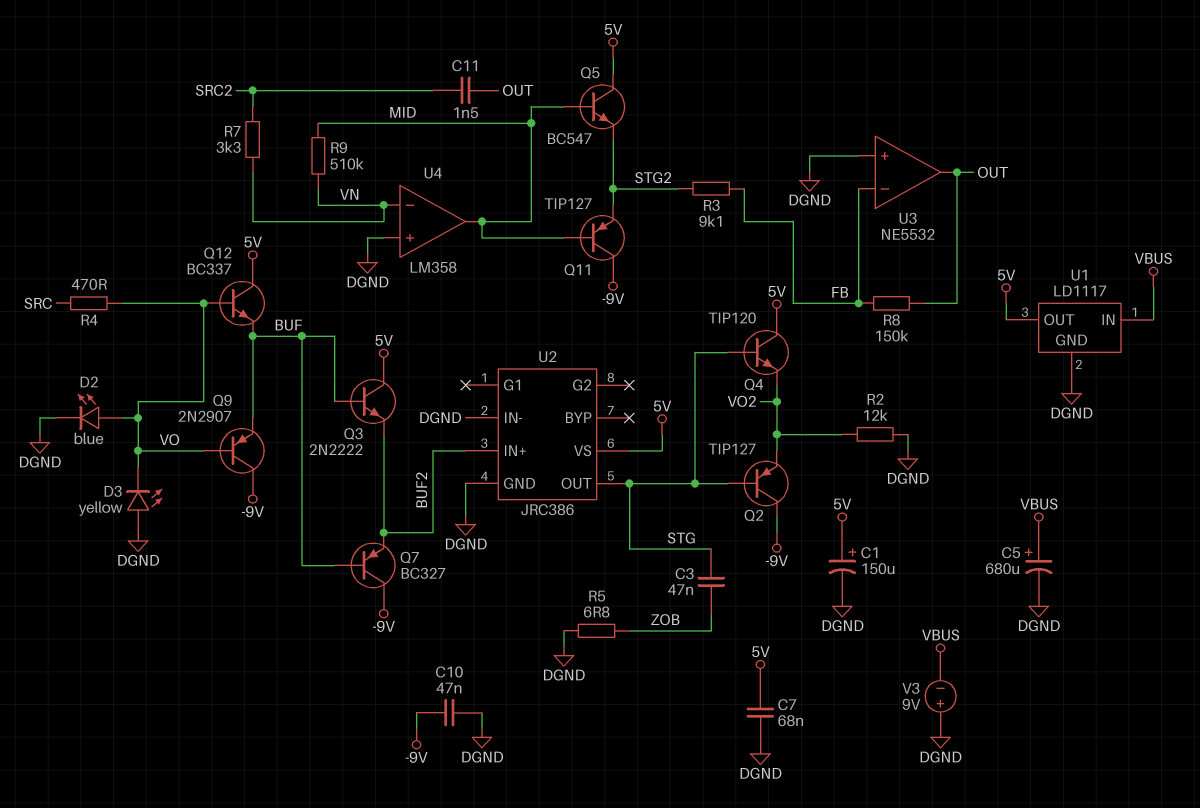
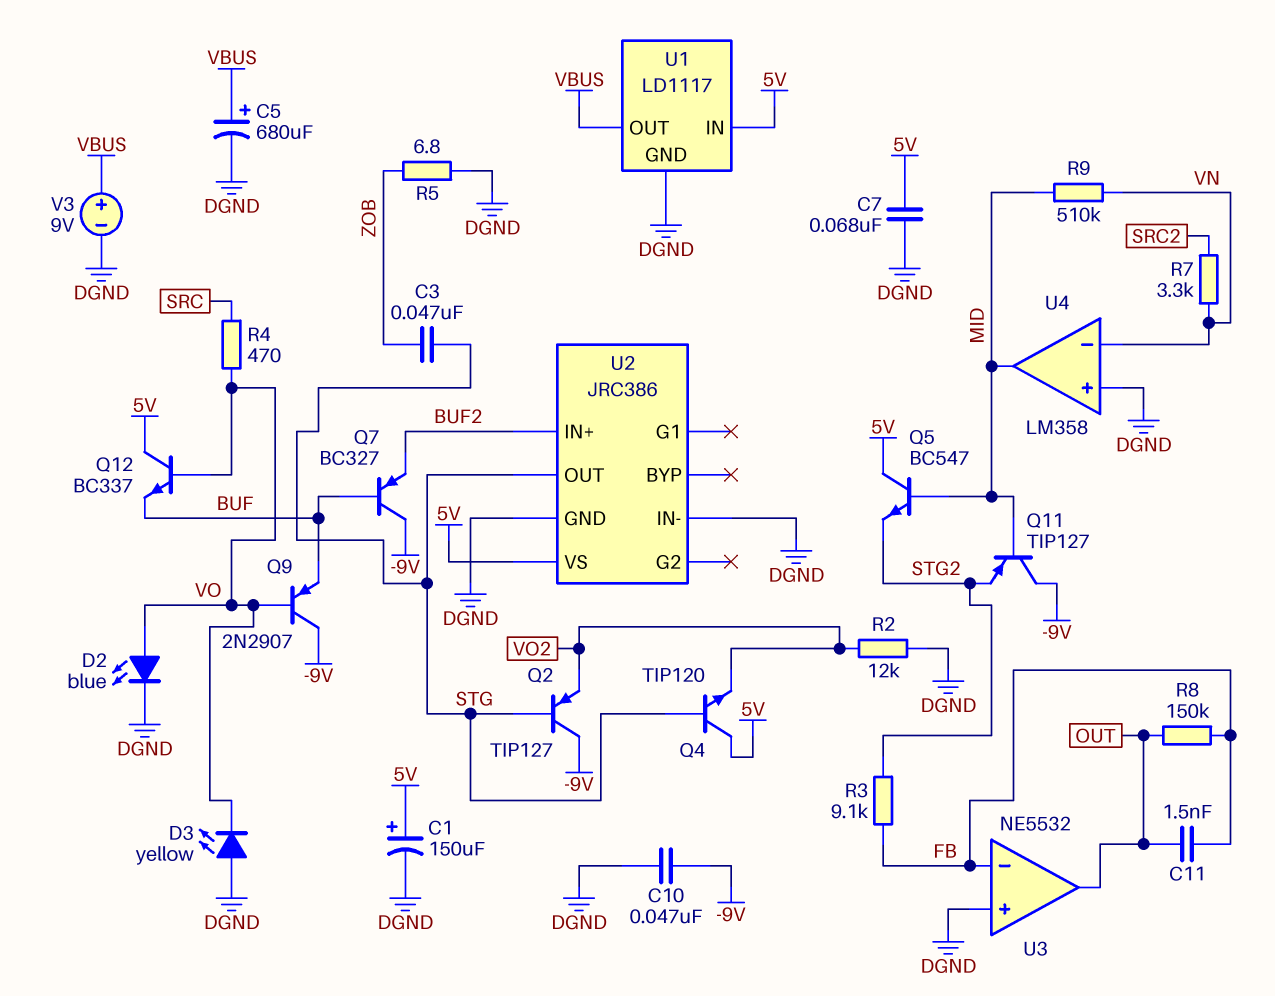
C11: 1.5nF (OUT, SRC2) -> 1.5nF (FB, OUT)
Q3: NPN 2N2222 (B BUF, C 5V, E BUF2) -> none
U1 pin IN: VBUS -> 5V
U1 pin OUT: 5V -> VBUS
V3: 9V (plus DGND, minus VBUS) -> 9V (plus VBUS, minus DGND)

